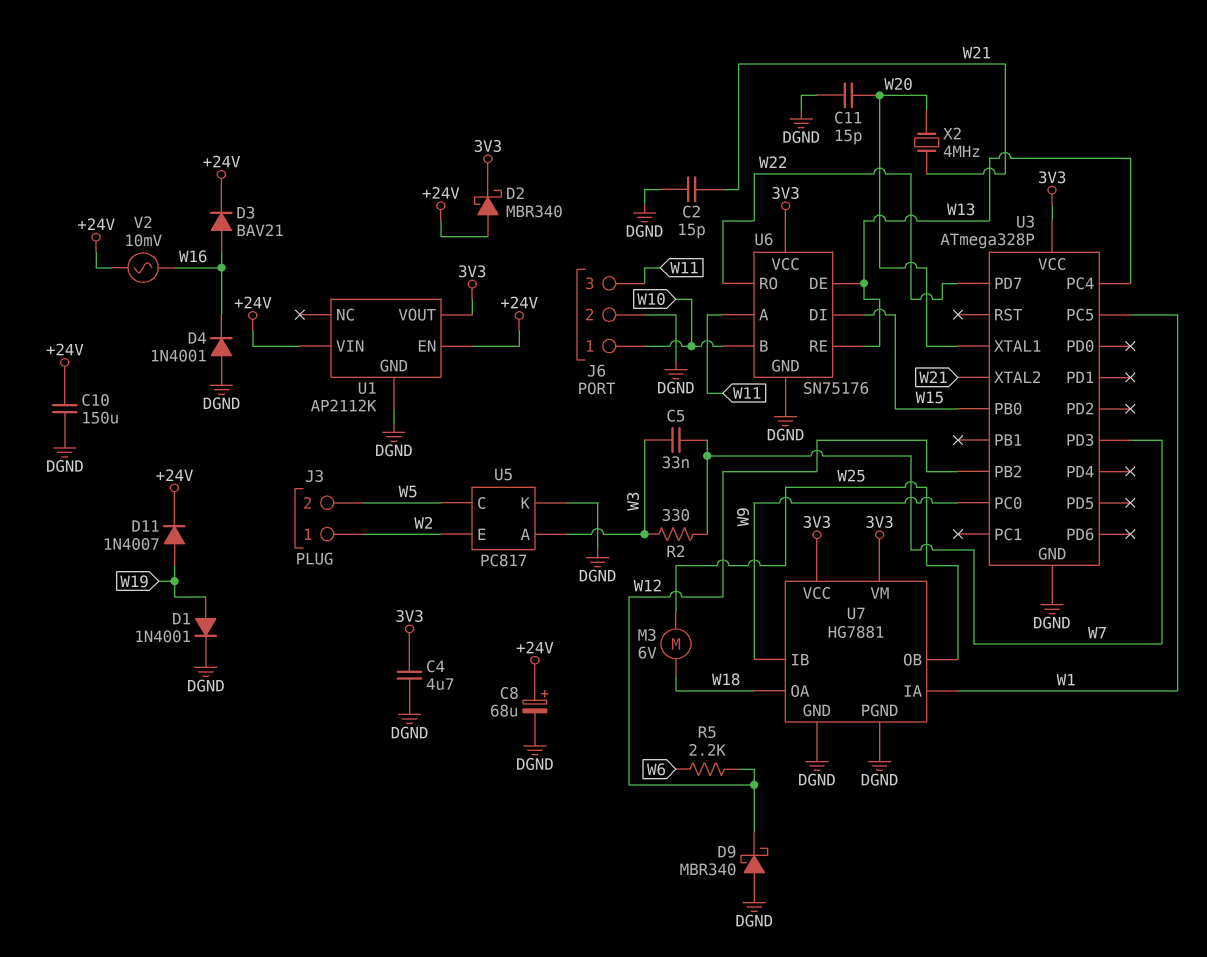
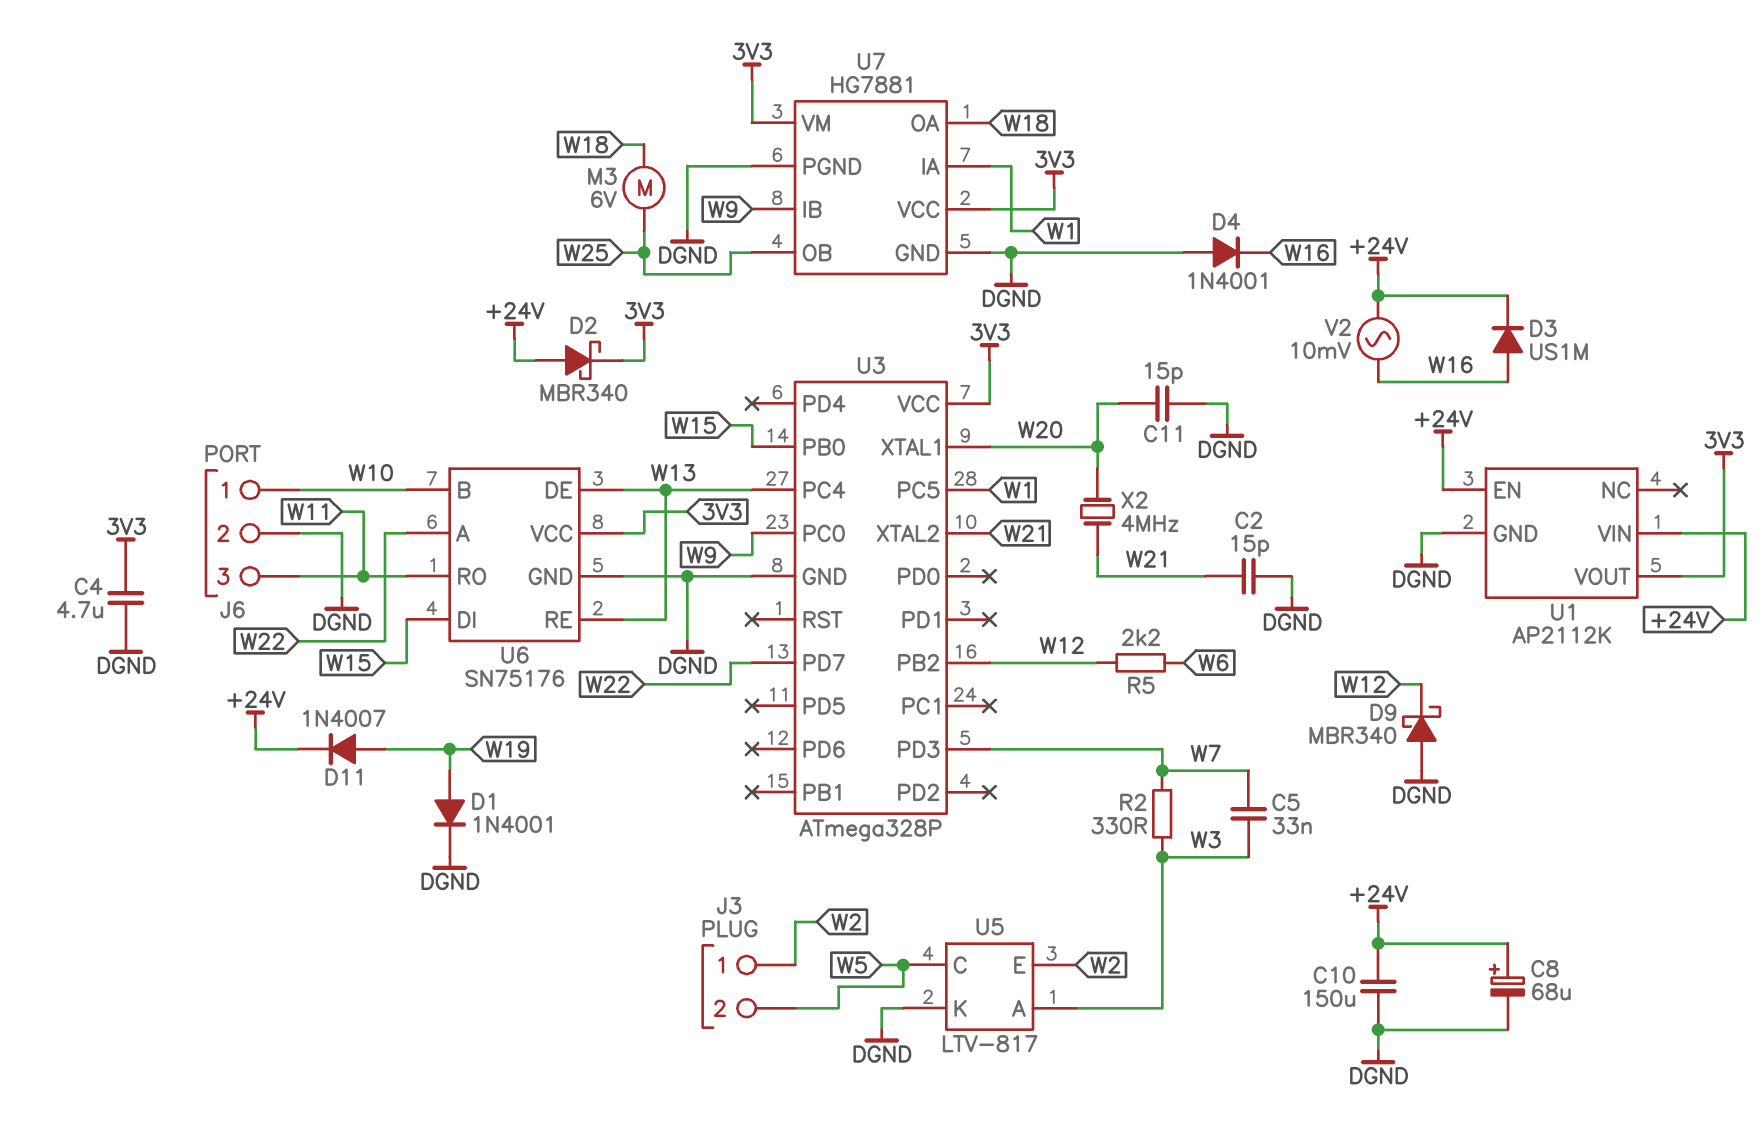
D3: diode BAV21 (A W16, K +24V) -> diode US1M (A W16, K +24V)
U5: PC817 -> LTV-817
U6 pin A: W11 -> W22
U6 pin RO: W22 -> W11

